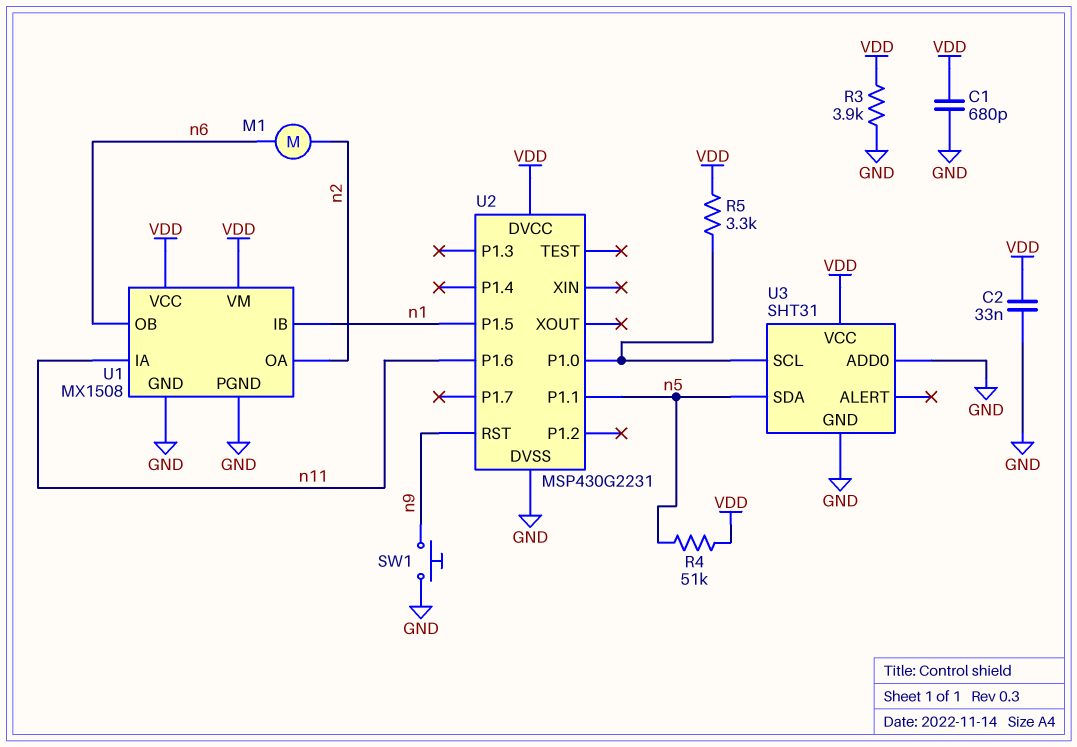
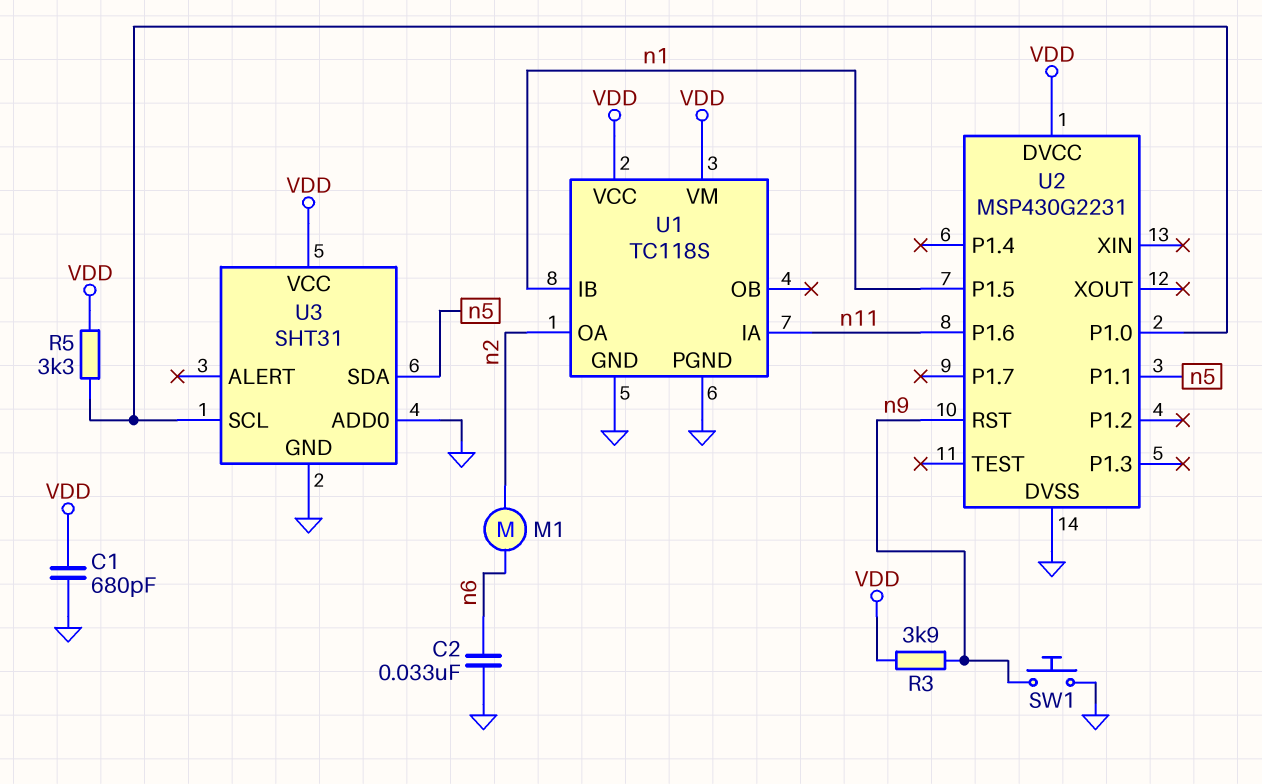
C2: 33nF (GND, VDD) -> 33nF (GND, n6)
R3: 3.9k (GND, VDD) -> 3.9k (VDD, n9)
R4: 51k (VDD, n5) -> none
U1: MX1508 -> TC118S
U1 pin OB: n6 -> none

